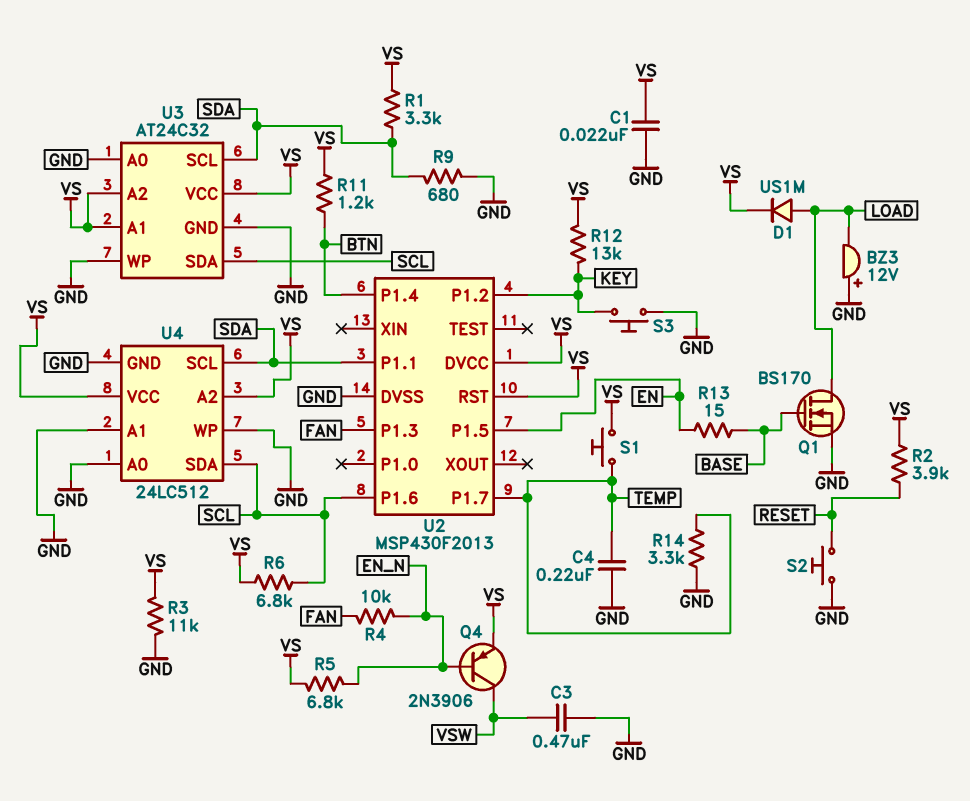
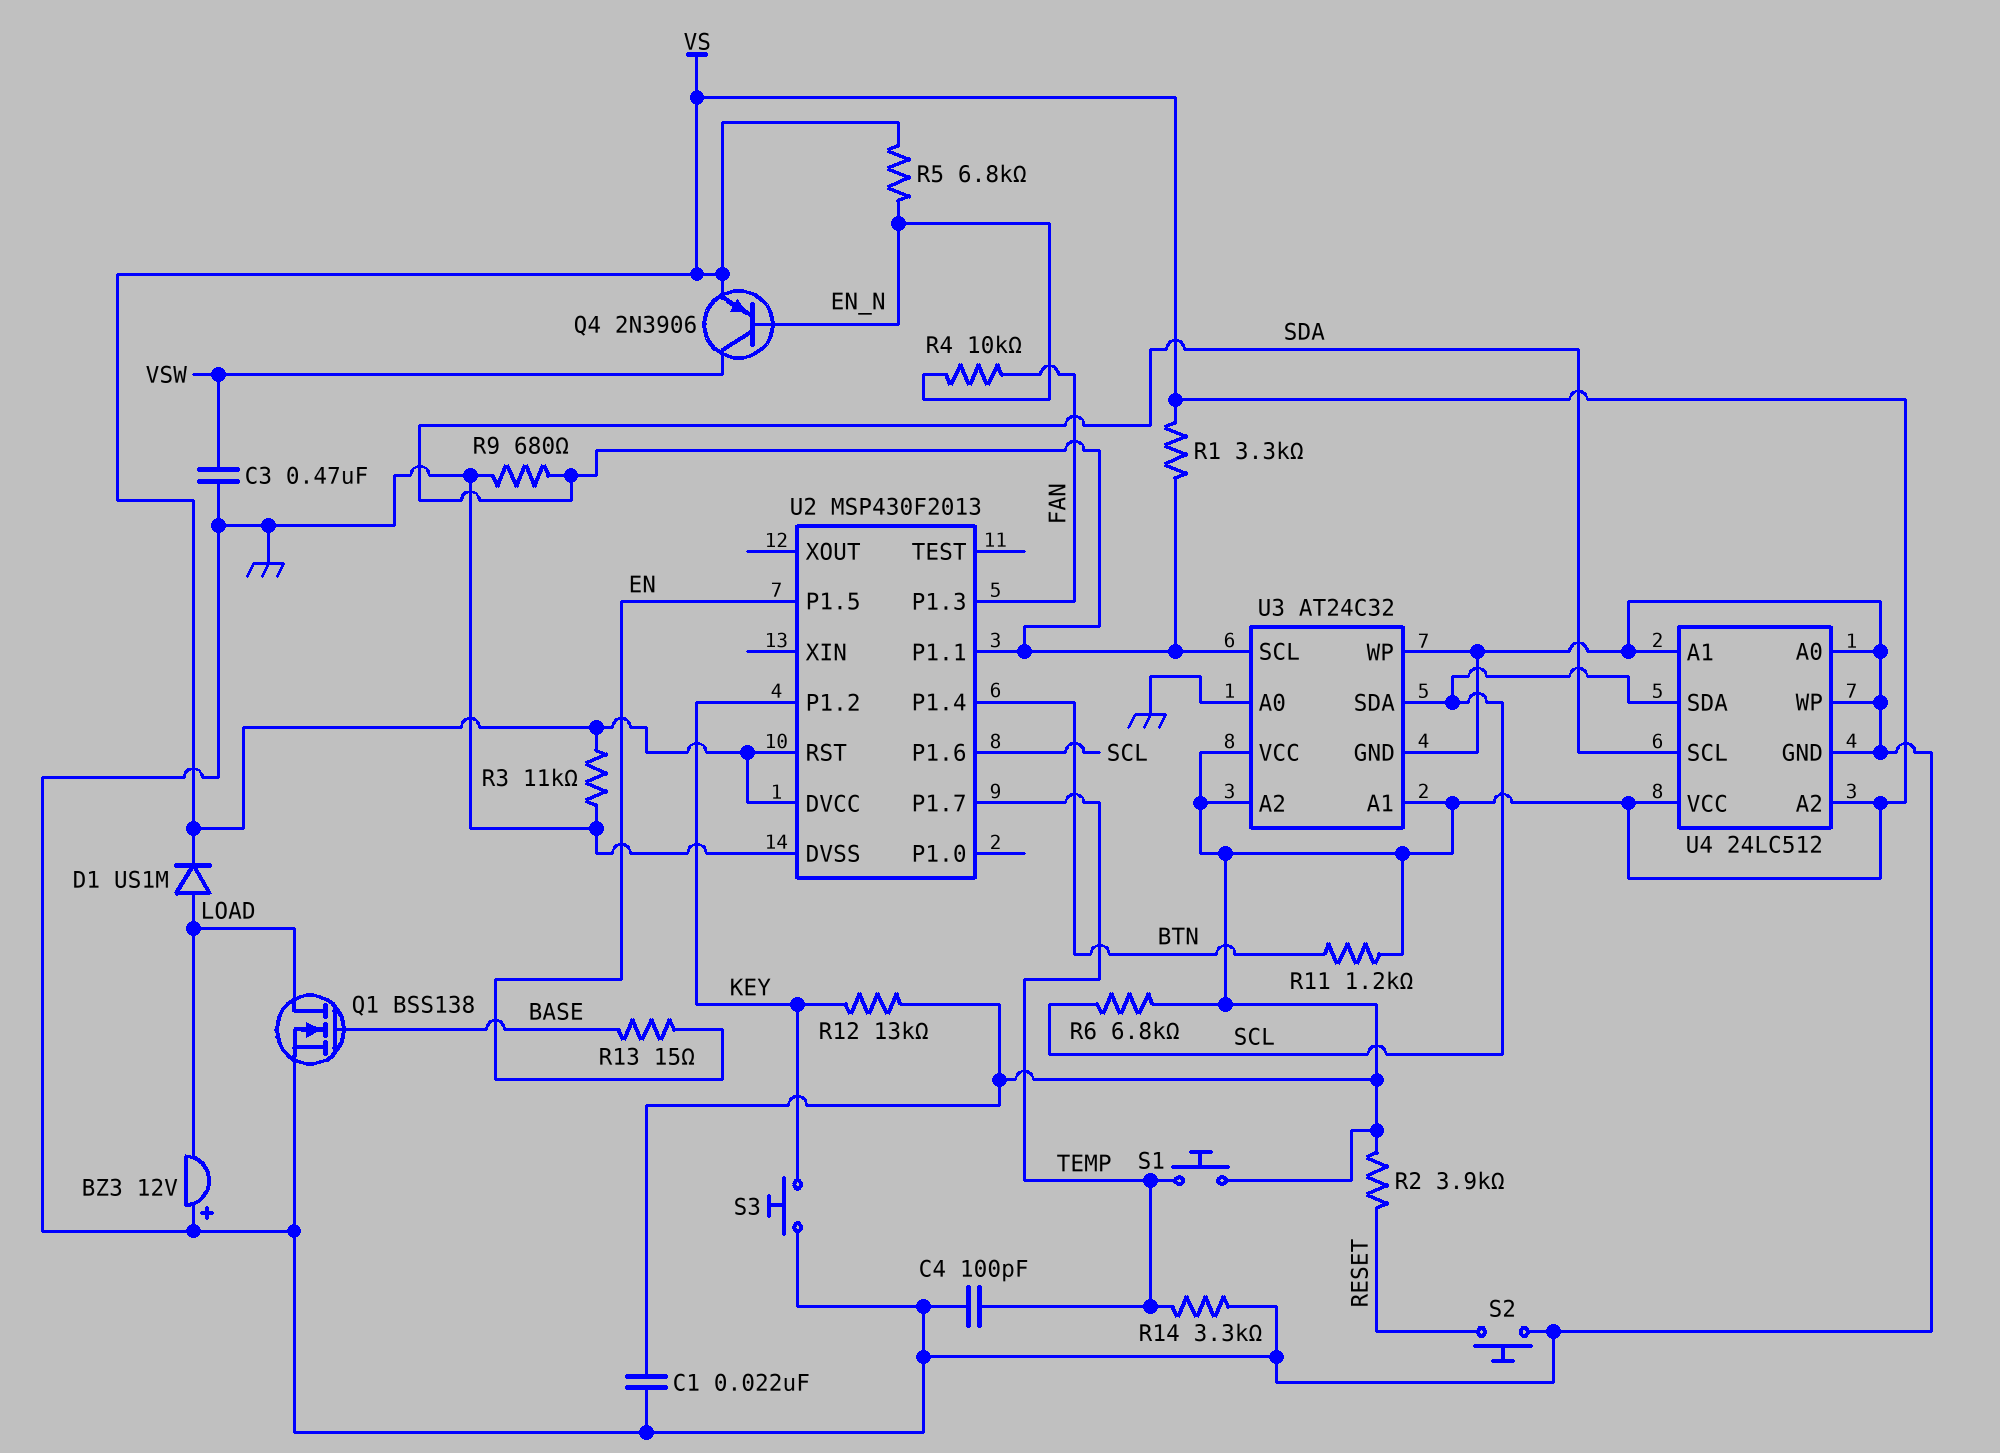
C4: 220nF (GND, TEMP) -> 100pF (GND, TEMP)
Q1: NMOS BS170 (G BASE, D LOAD, S GND) -> NMOS BSS138 (G BASE, D LOAD, S GND)

